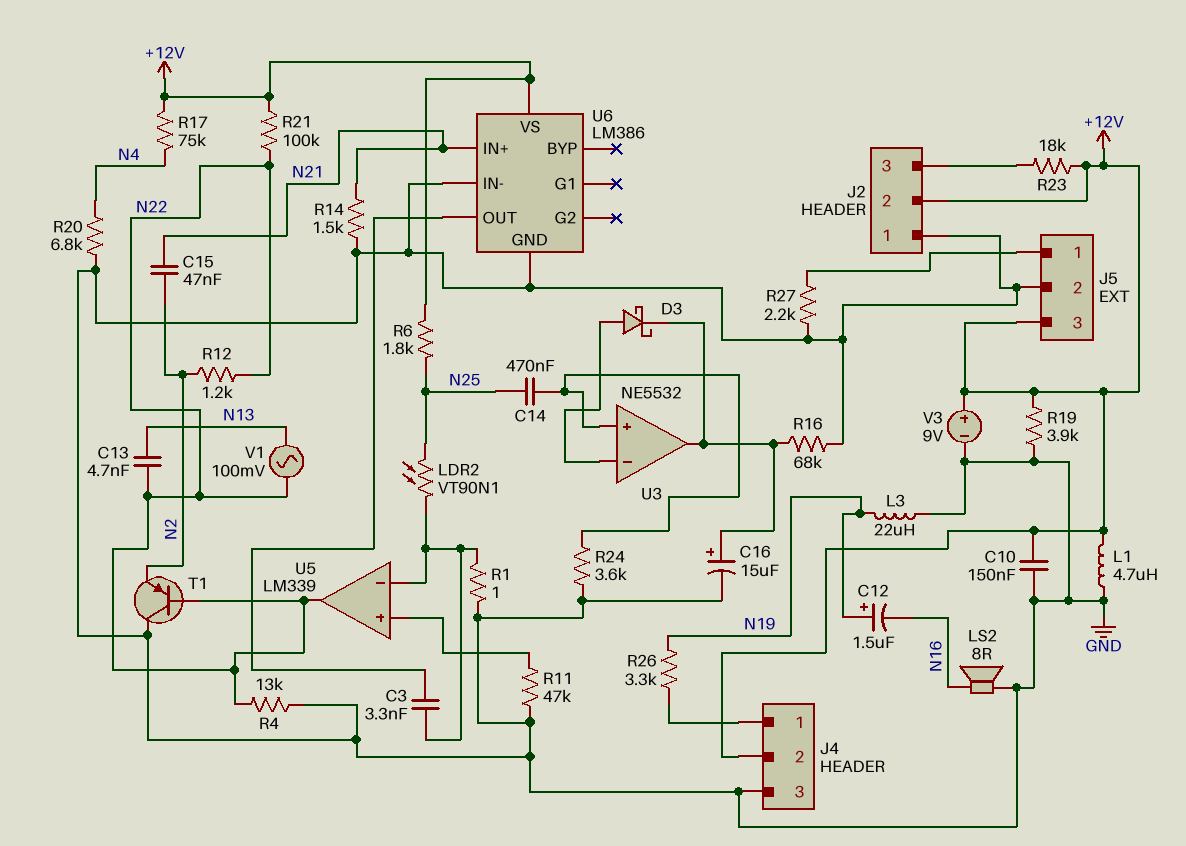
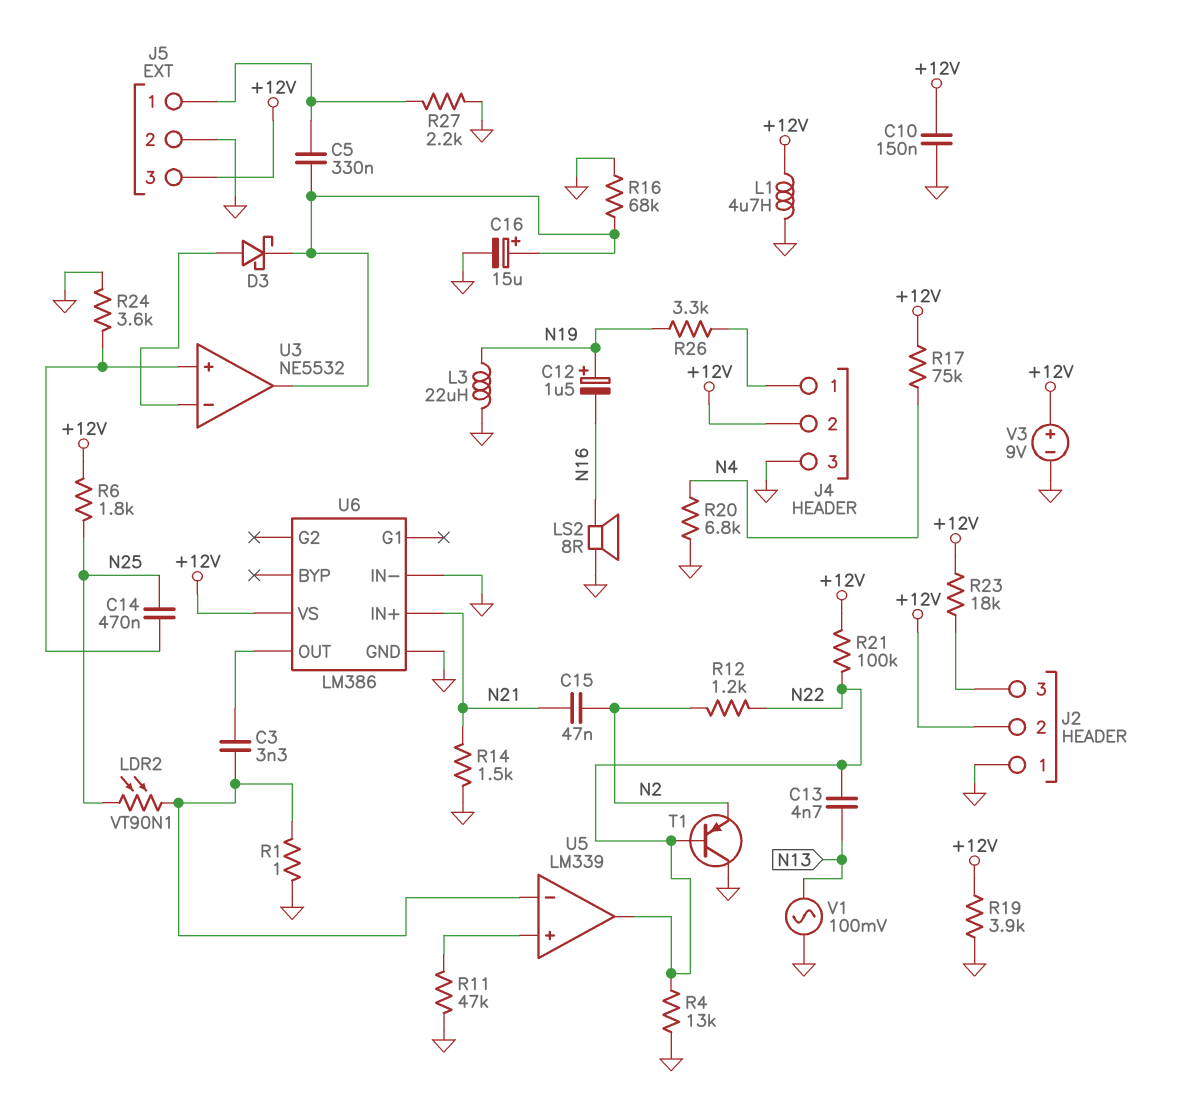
C5: none -> 330nF (J5/1, U3/out)
V1: AC 100mV (N13, N22) -> AC 100mV (GND, N13)

